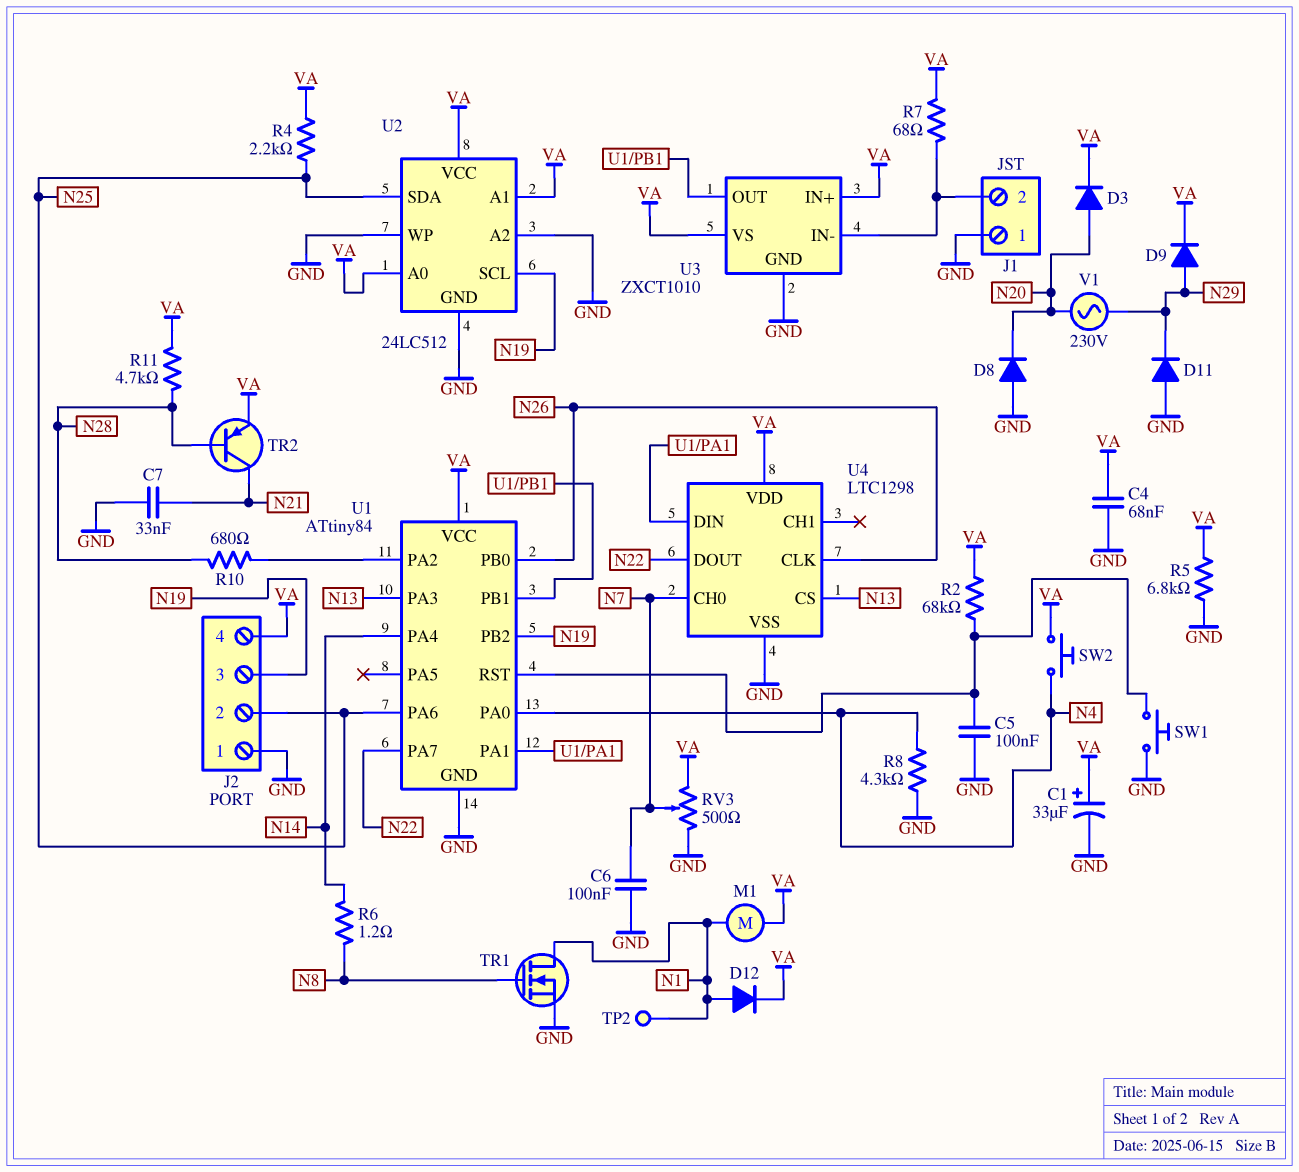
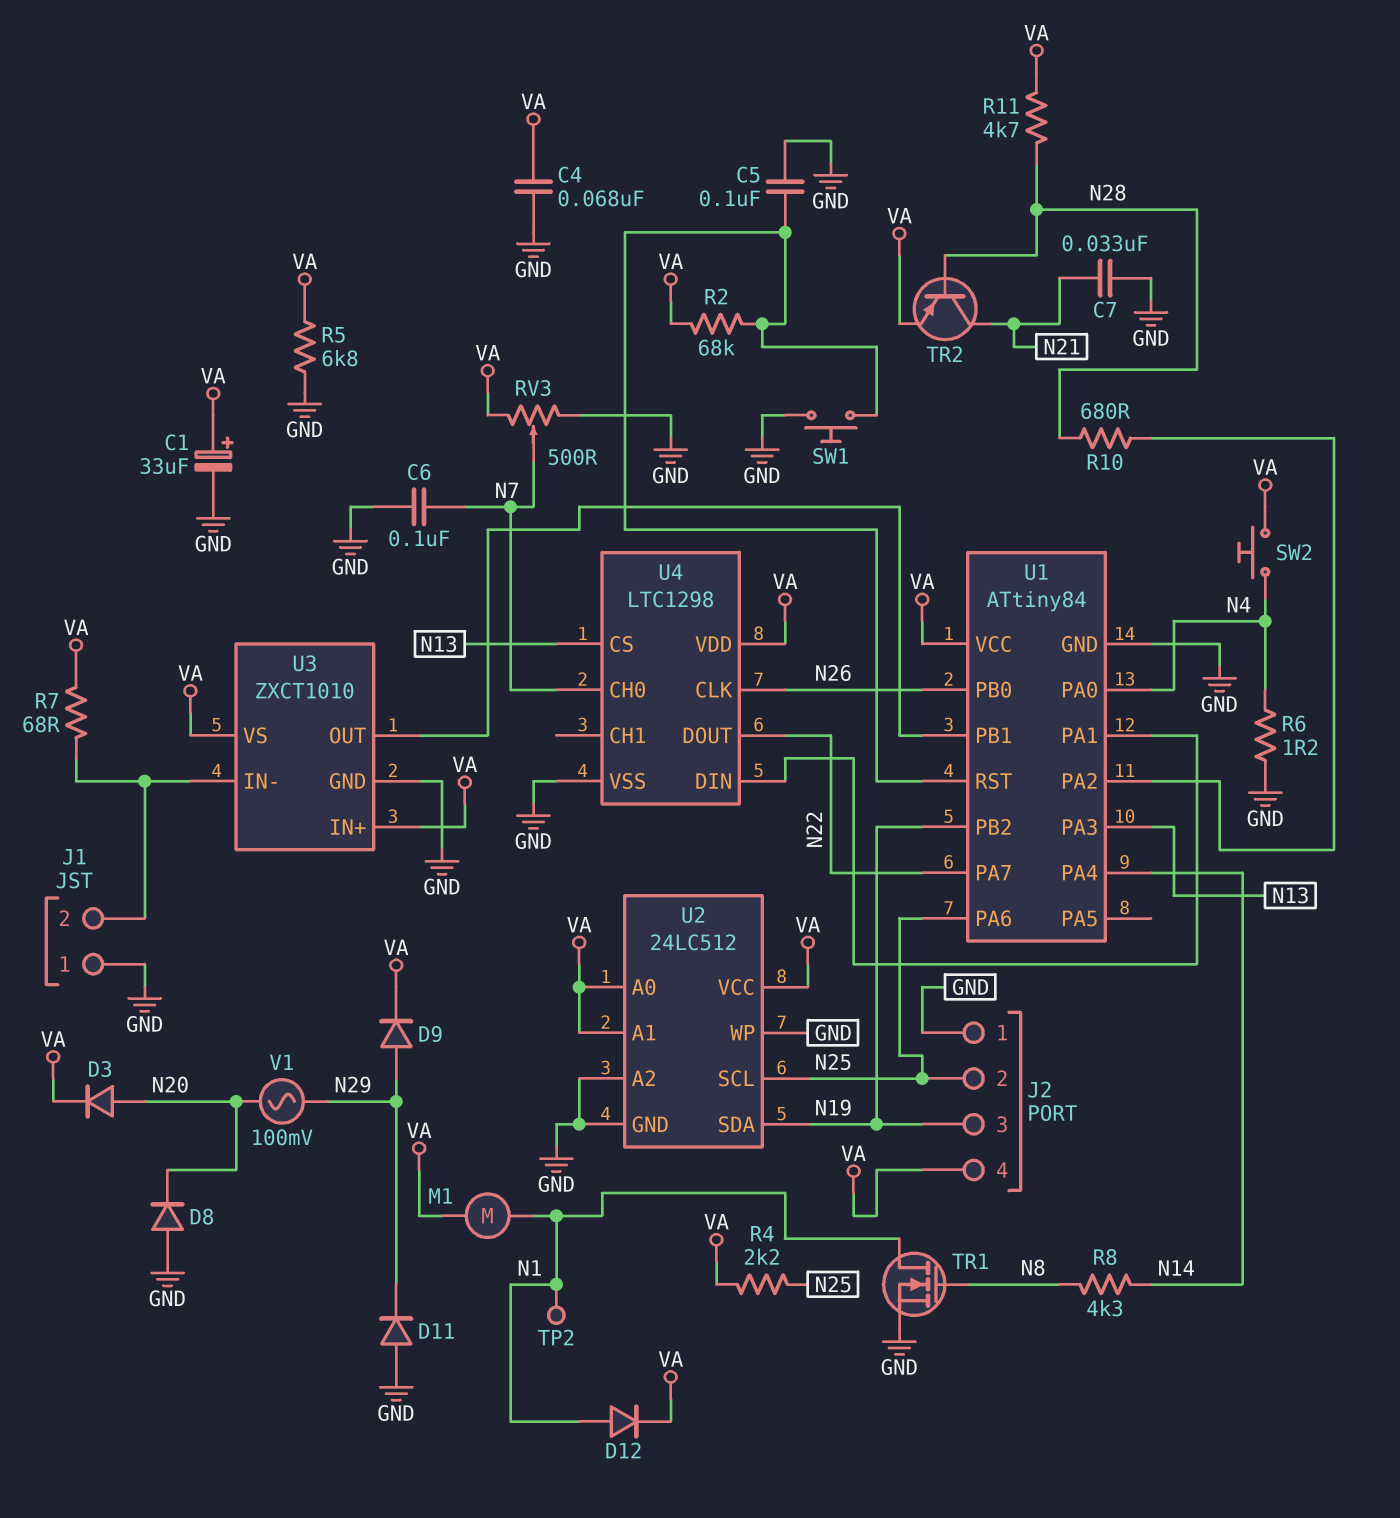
R6: 1.2 (N8, N14) -> 1.2 (GND, N4)
R8: 4.3k (GND, N4) -> 4.3k (N8, N14)
U2 pin SCL: N19 -> N25
U2 pin SDA: N25 -> N19
V1: AC 230V (N20, N29) -> AC 100mV (N20, N29)

